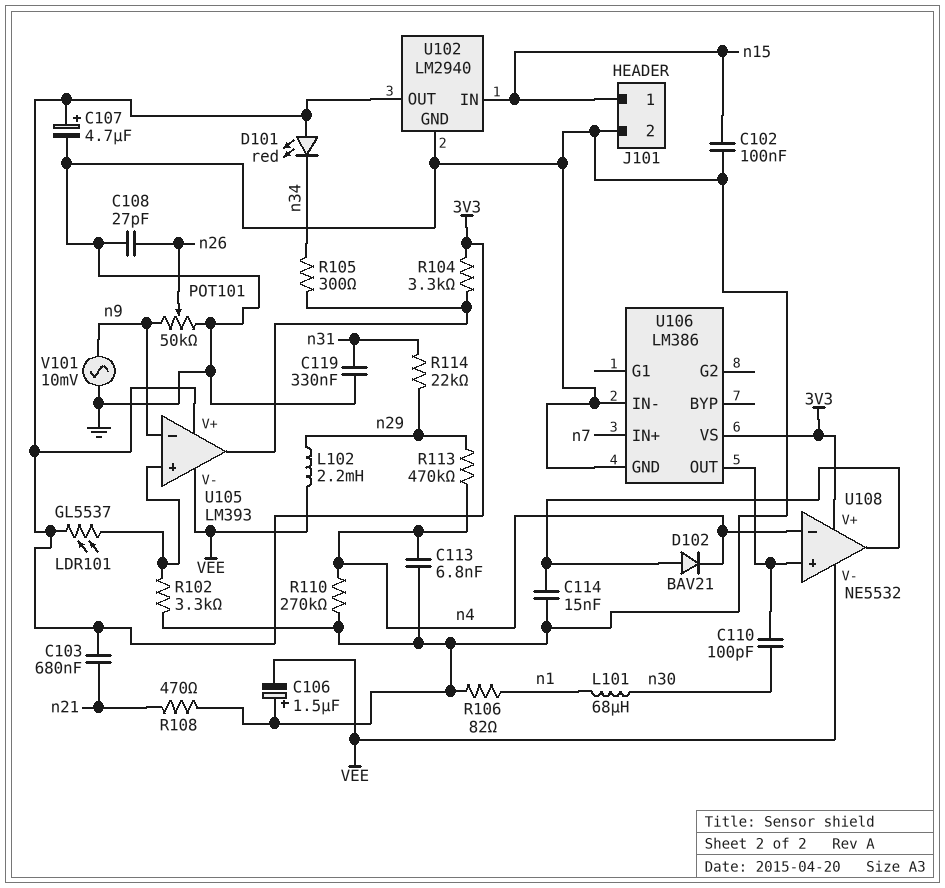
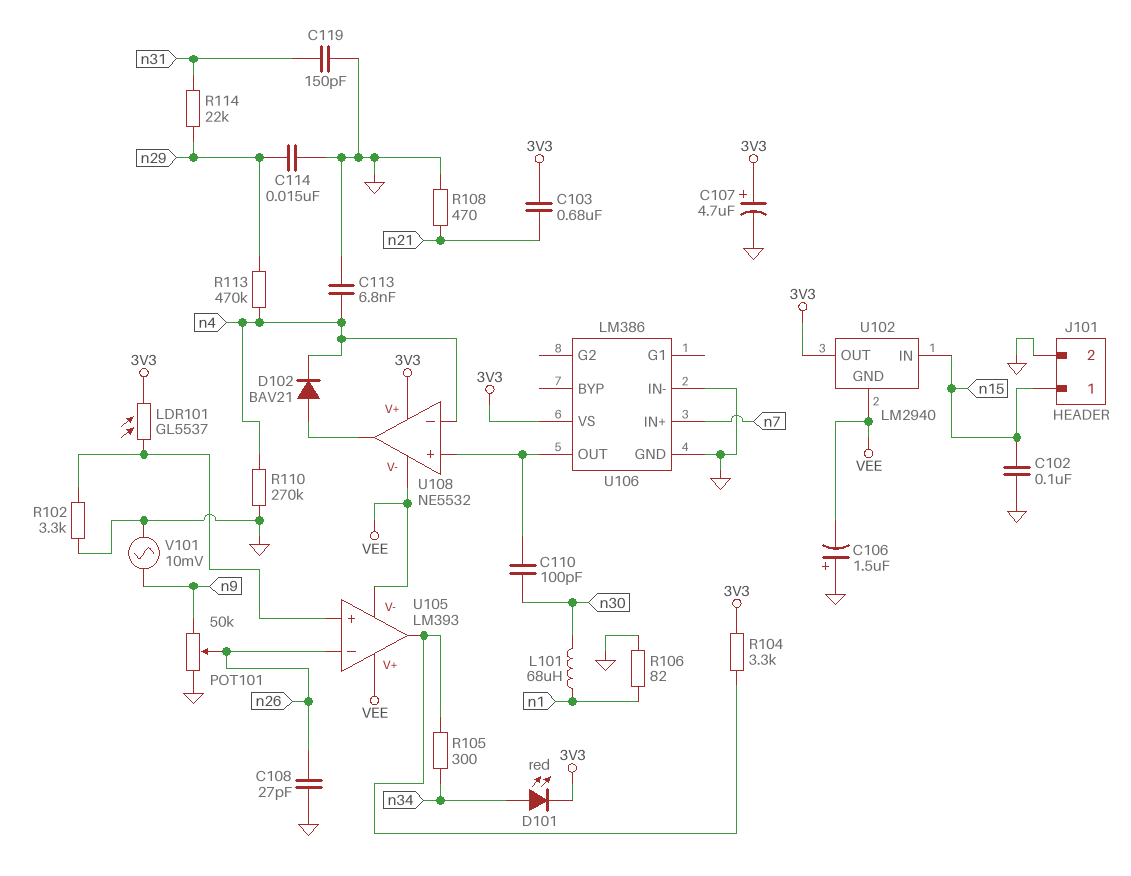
C114: 15nF (GND, U108/out) -> 15nF (GND, n29)
C119: 330nF (GND, n31) -> 150pF (GND, n31)
D101: LED red (A 3V3, K n34) -> LED red (A n34, K 3V3)
L102: 2.2mH (VEE, n29) -> none
U102 pin GND: GND -> VEE
U105 pin V+: 3V3 -> VEE
U105 pin in-: n9 -> n26

